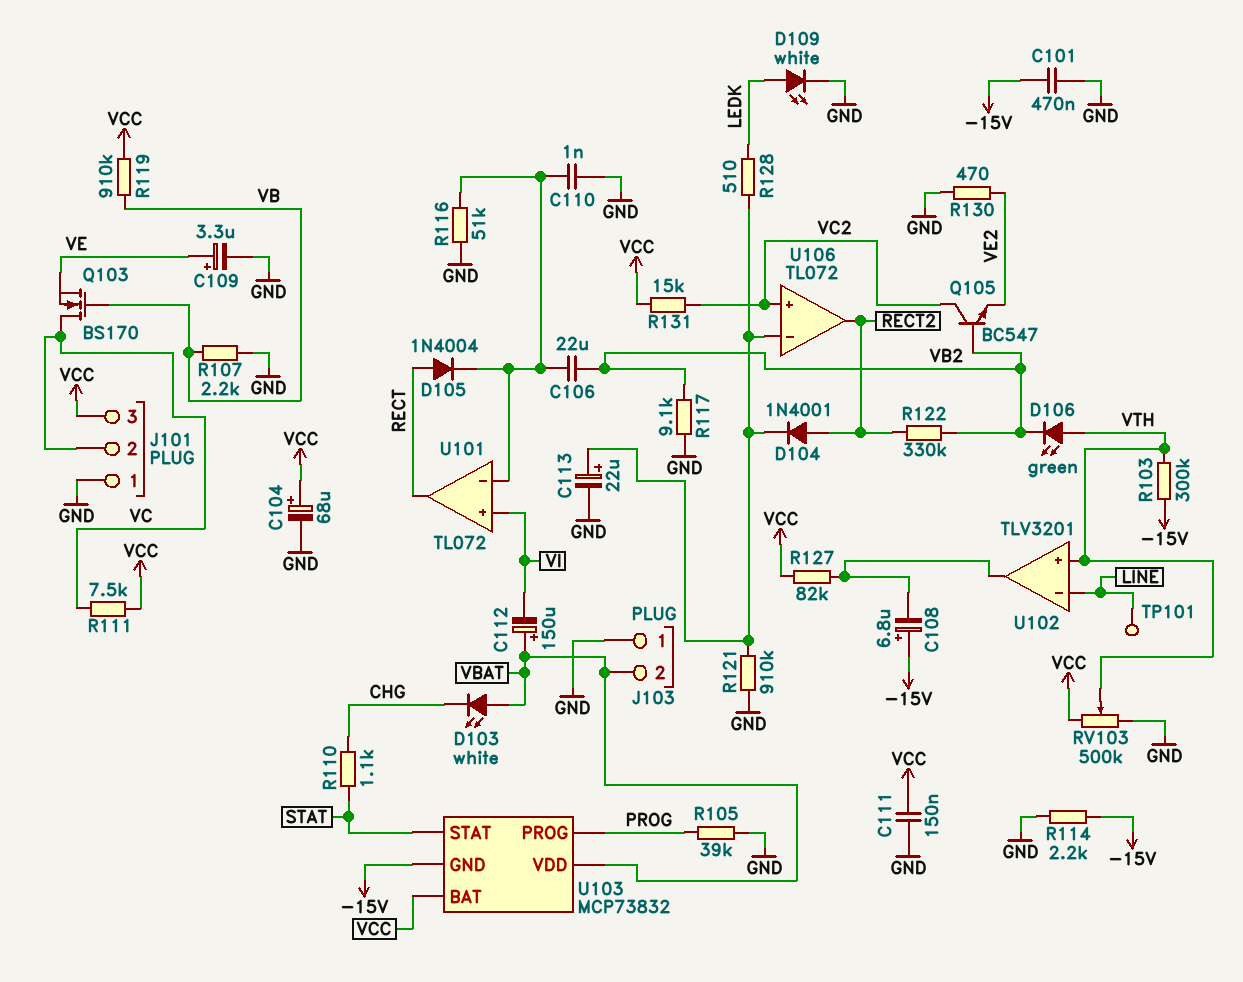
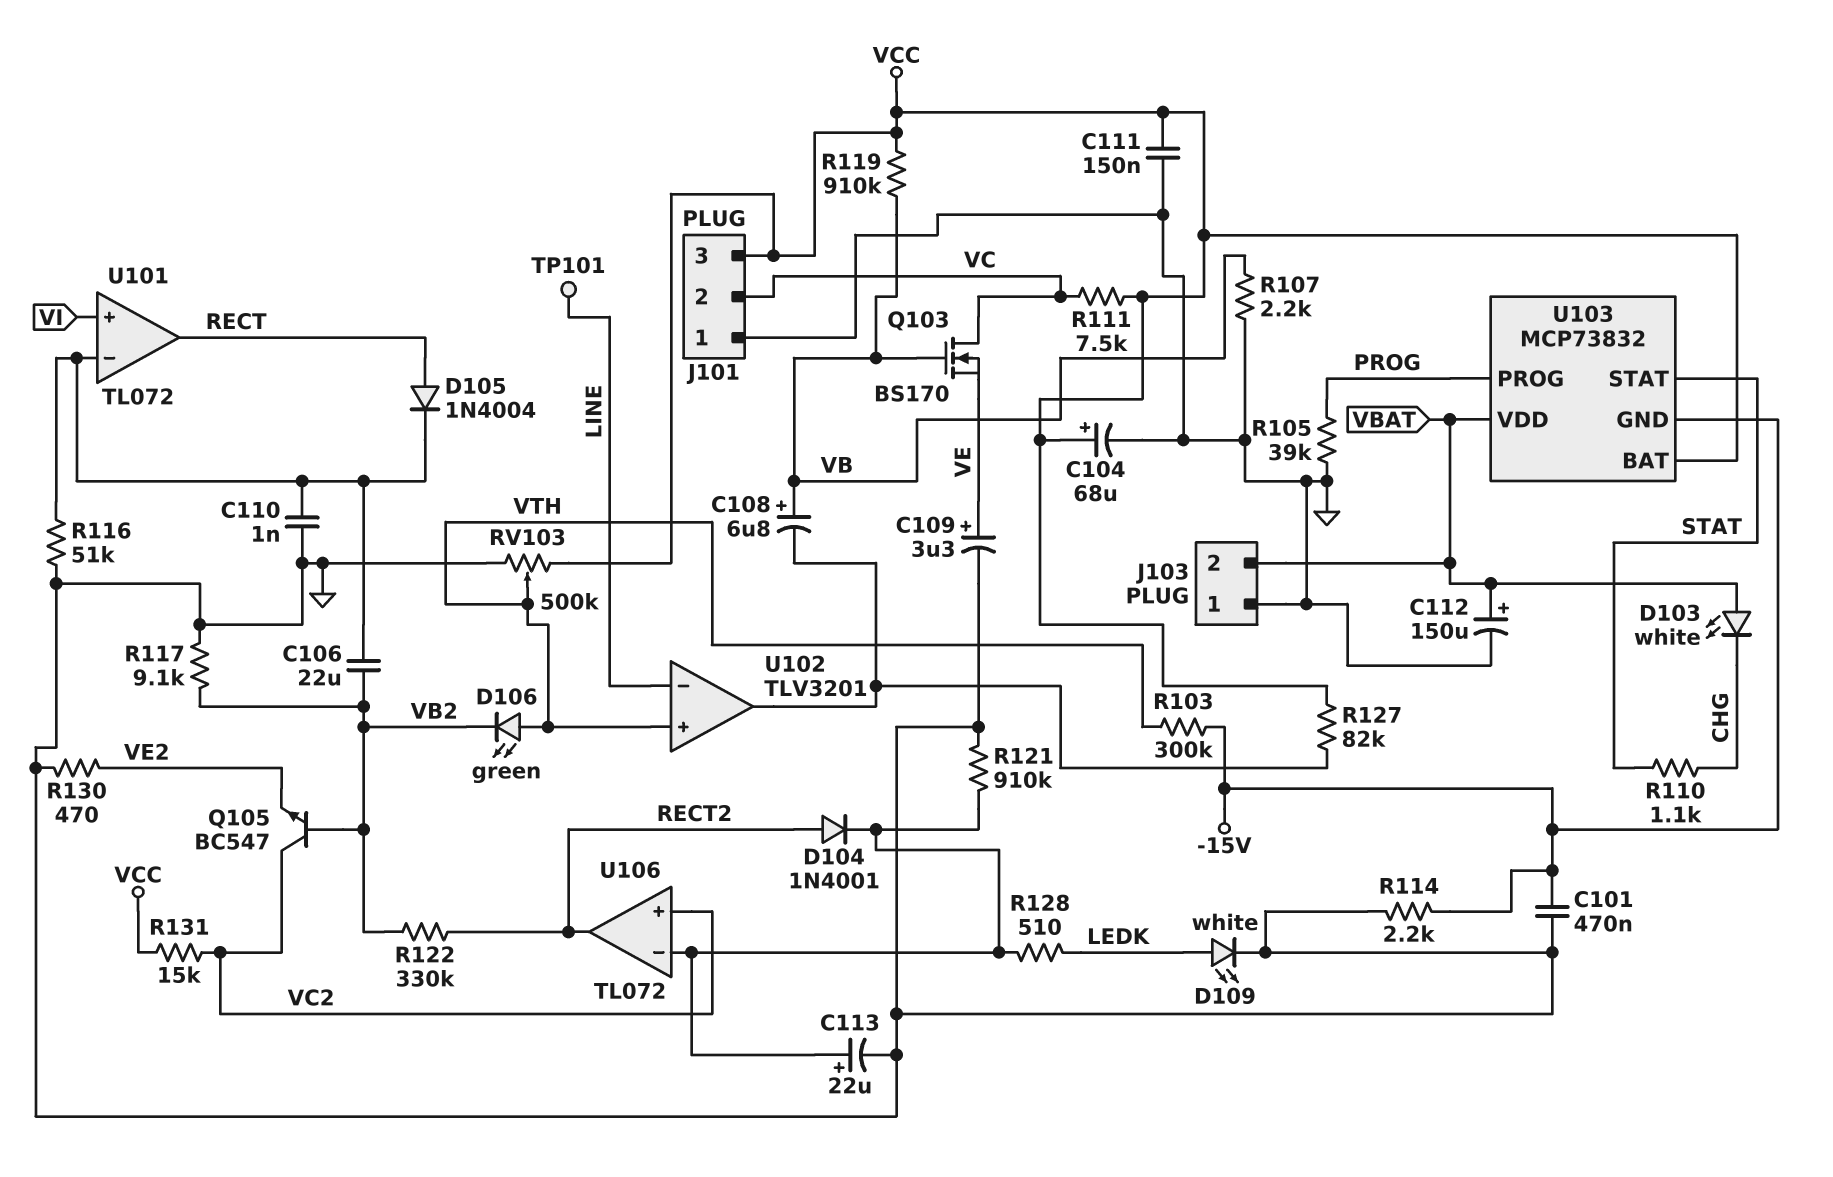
C108: 6.8uF (plus -15V, minus U102/out) -> 6.8uF (plus VB, minus U102/out)
C112: 150uF (plus VBAT, minus VI) -> 150uF (plus VBAT, minus GND)

